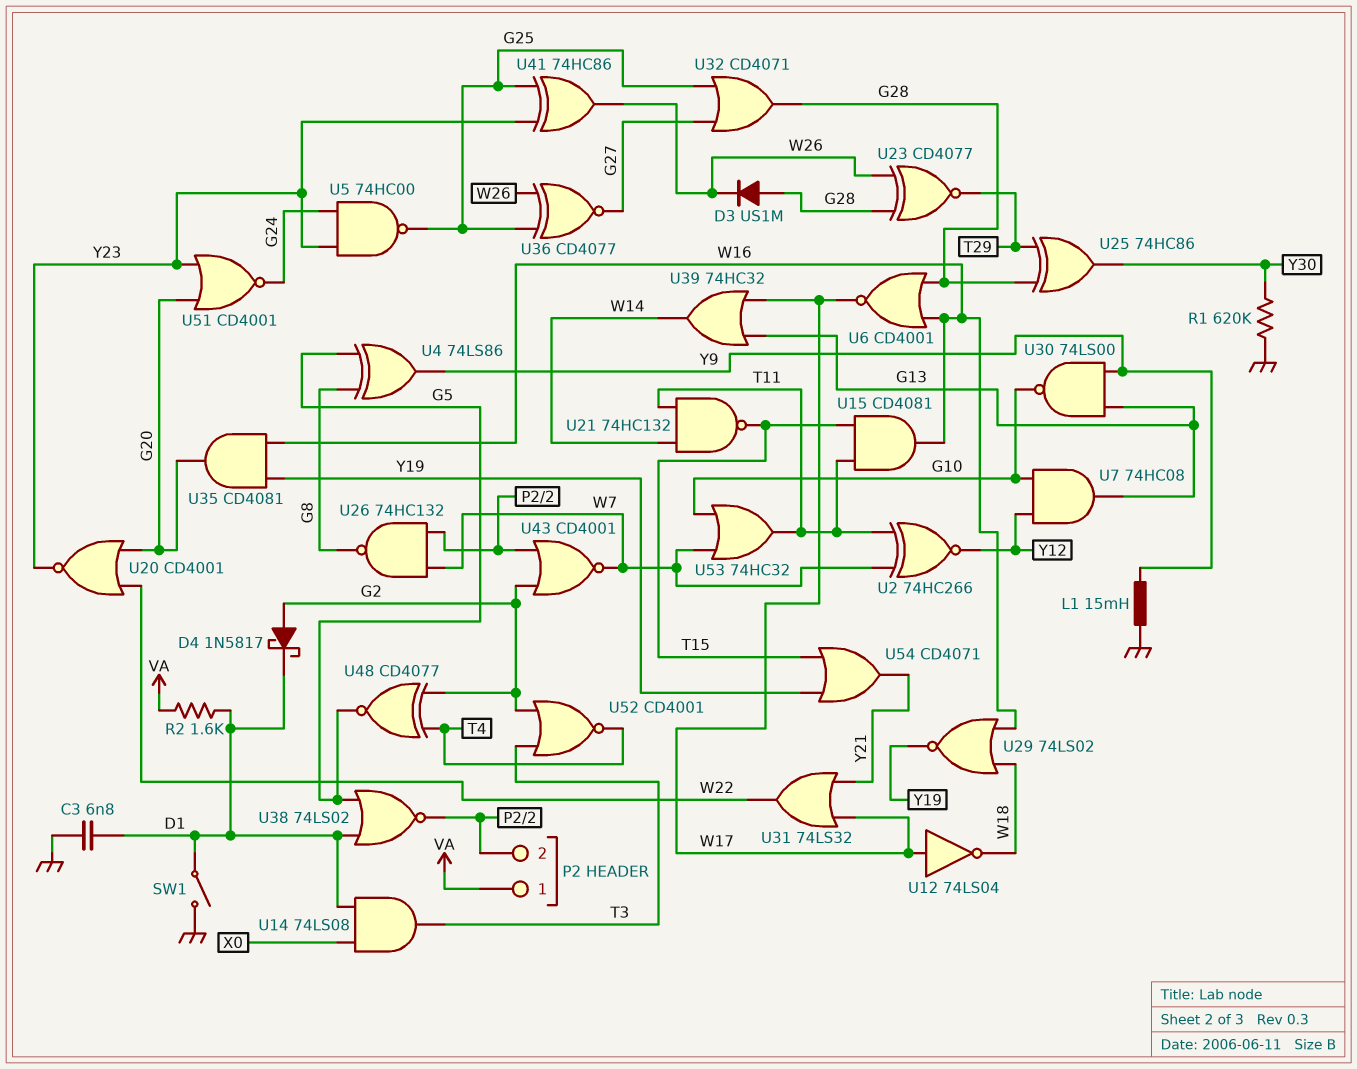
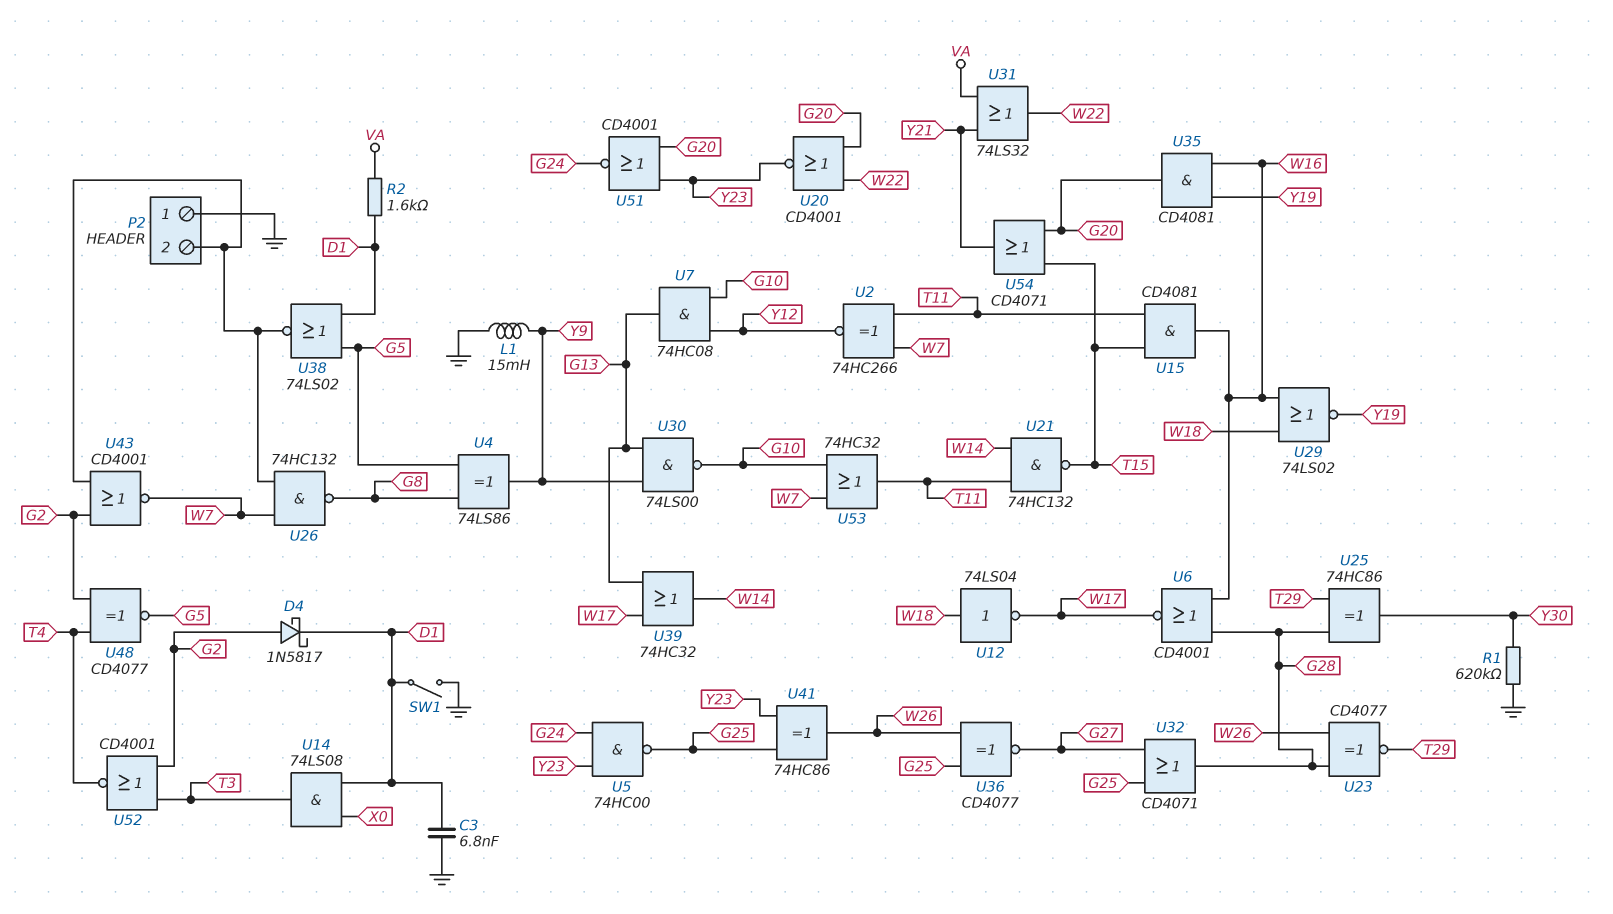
D3: diode US1M (A G28, K W26) -> none
P2 pin 1: VA -> GND
U12: NOT 74LS04 (in W17, out W18) -> NOT 74LS04 (in W18, out W17)
U31: OR 74LS32 (in W17, in Y21, out W22) -> OR 74LS32 (in VA, in Y21, out W22)
U54: OR CD4071 (in T15, in Y19, out Y21) -> OR CD4071 (in G20, in T15, out Y21)

